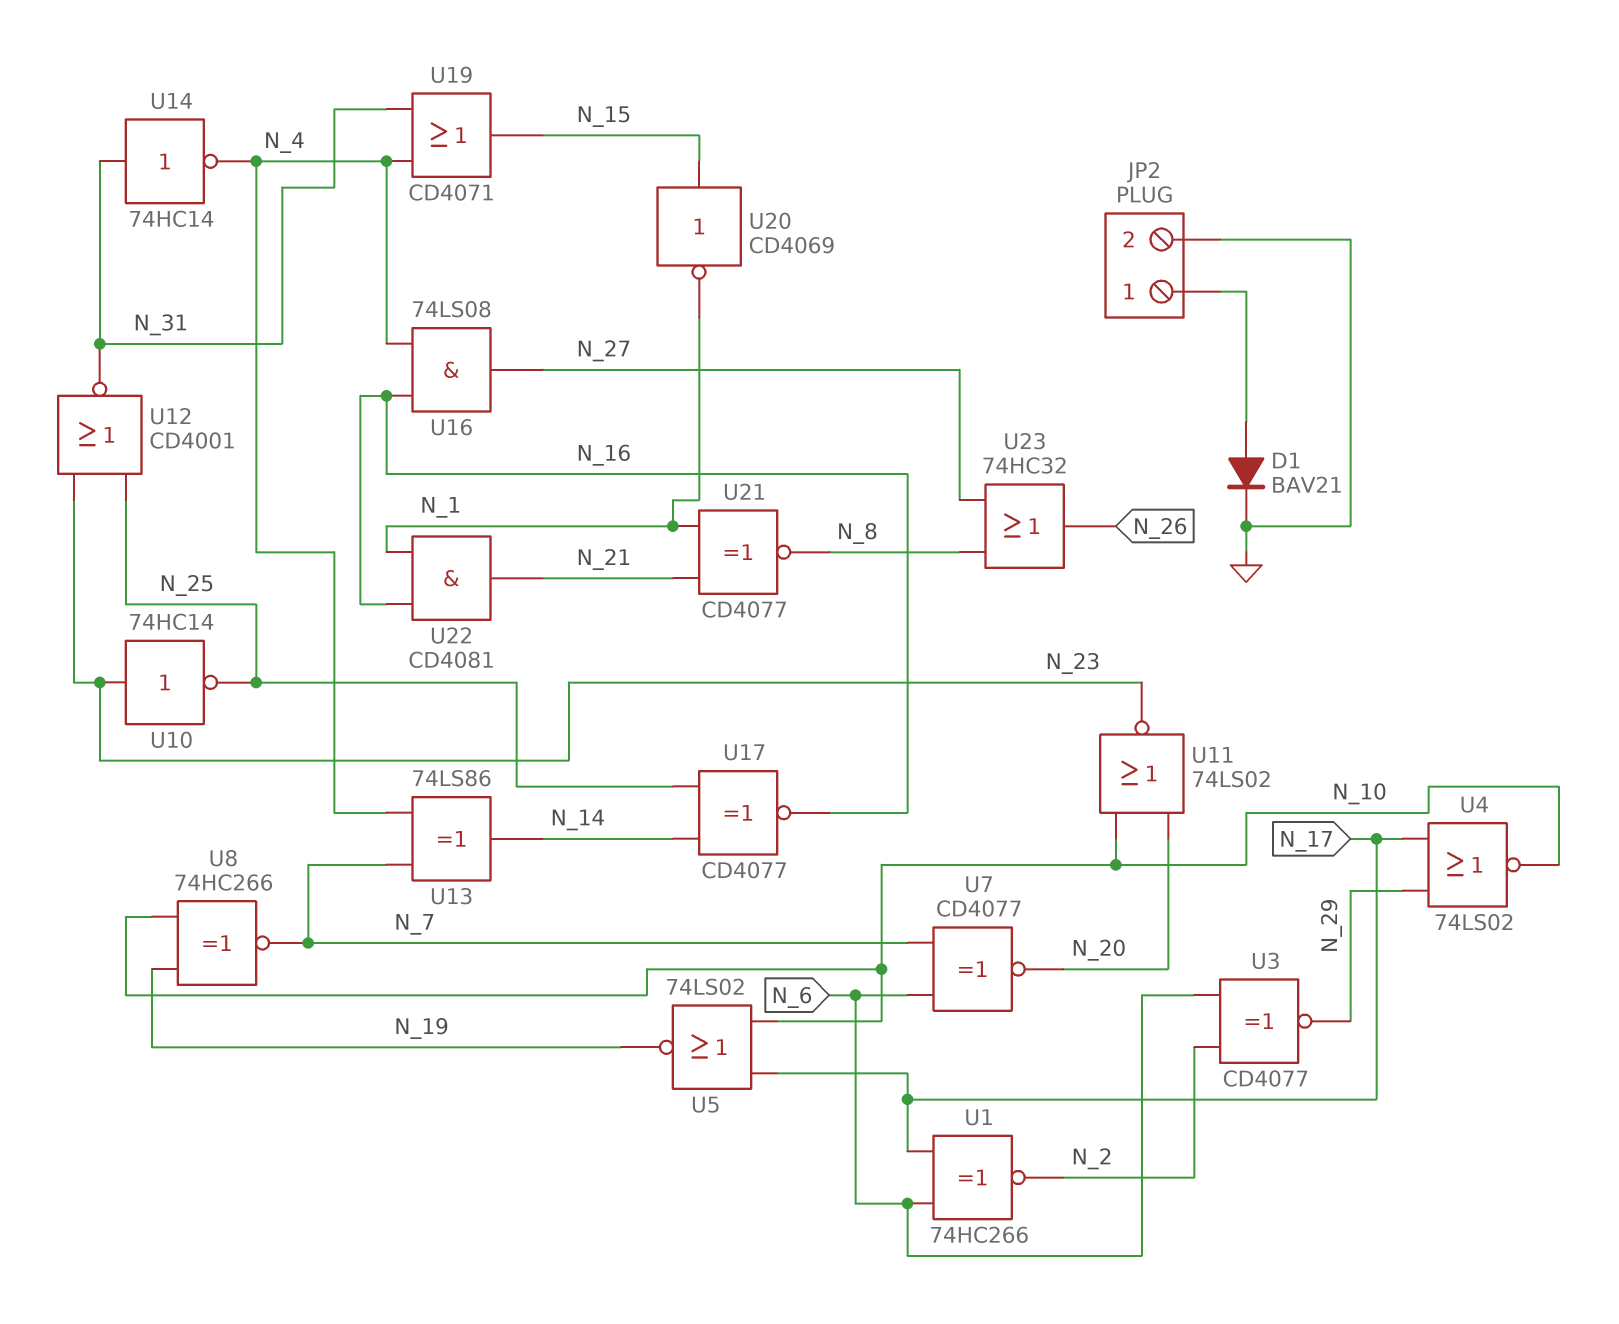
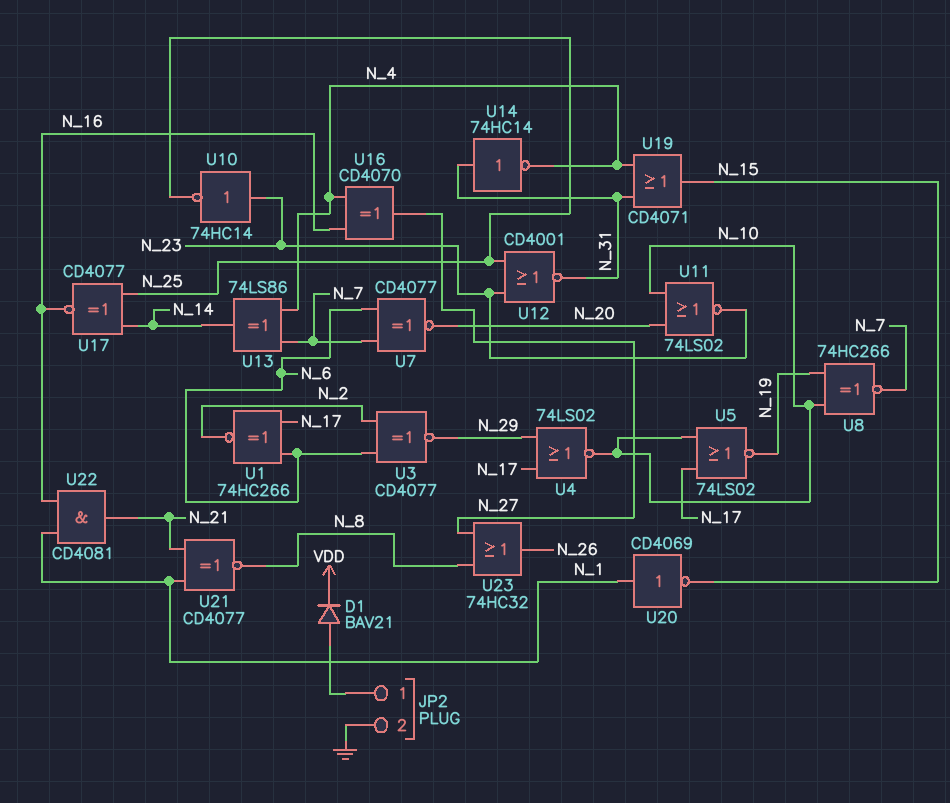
D1: diode BAV21 (A JP2/1, K GND) -> diode BAV21 (A JP2/1, K VDD)
U16: AND 74LS08 (in N_4, in N_16, out N_27) -> XOR CD4070 (in N_4, in N_16, out N_27)
U20: NOT CD4069 (in N_15, out N_1) -> NOT CD4069 (in N_1, out N_15)

